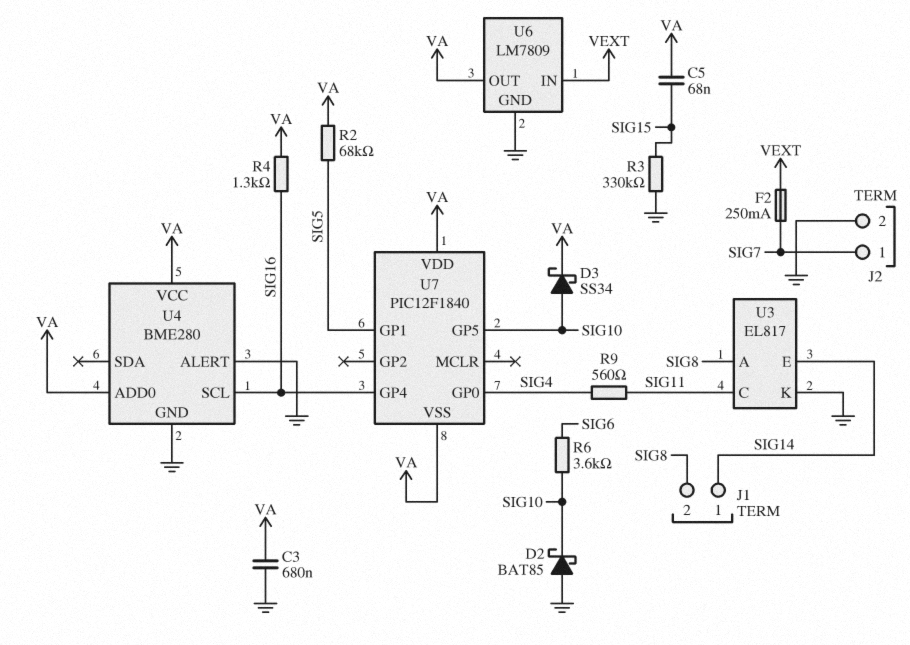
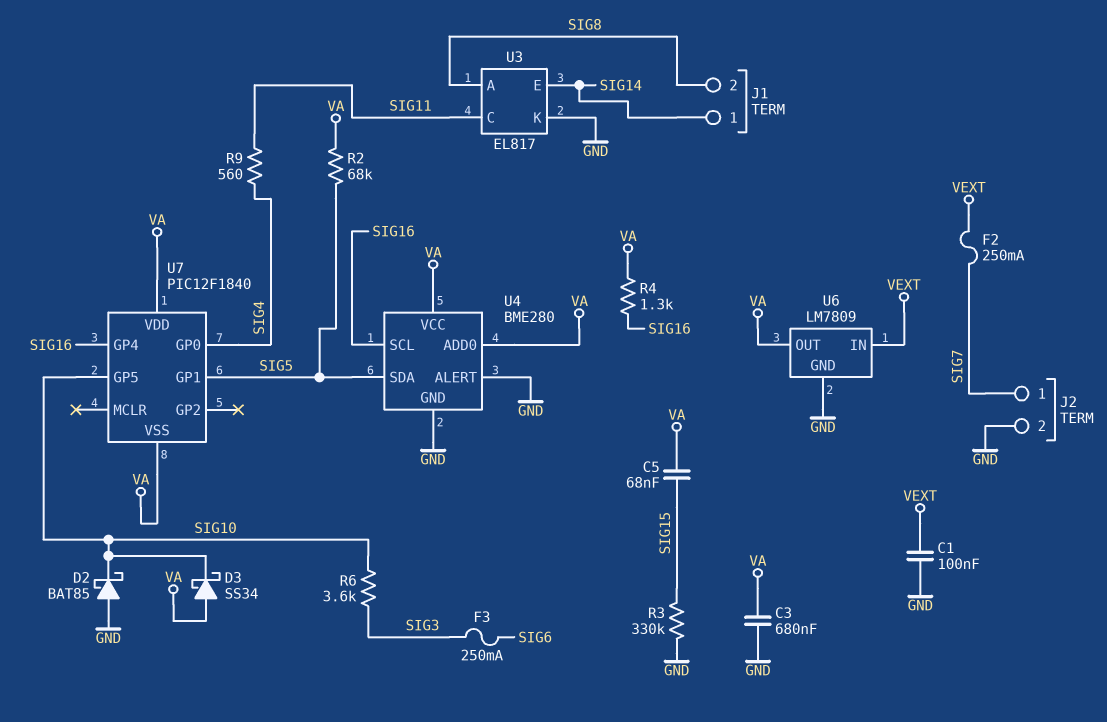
C1: none -> 100nF (GND, VEXT)
D3: schottky SS34 (A SIG10, K VA) -> schottky SS34 (A VA, K SIG10)
F3: none -> 250mA (SIG3, SIG6)
R6: 3.6k (SIG6, SIG10) -> 3.6k (SIG3, SIG10)
U4 pin SDA: none -> SIG5

